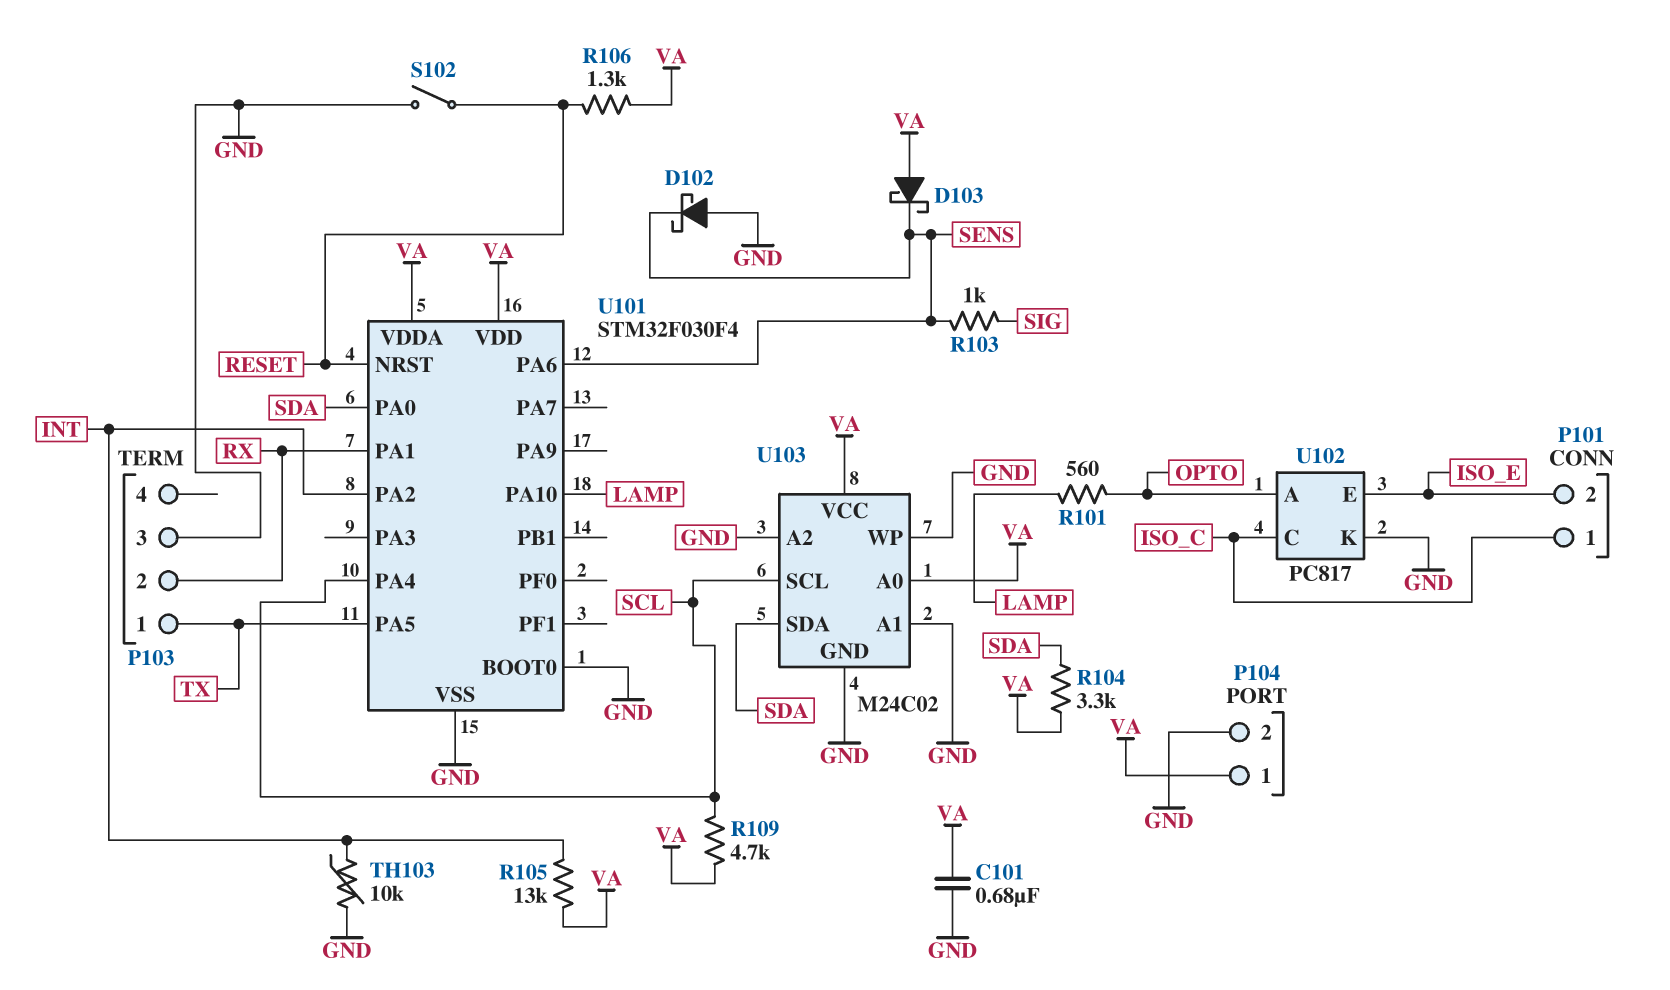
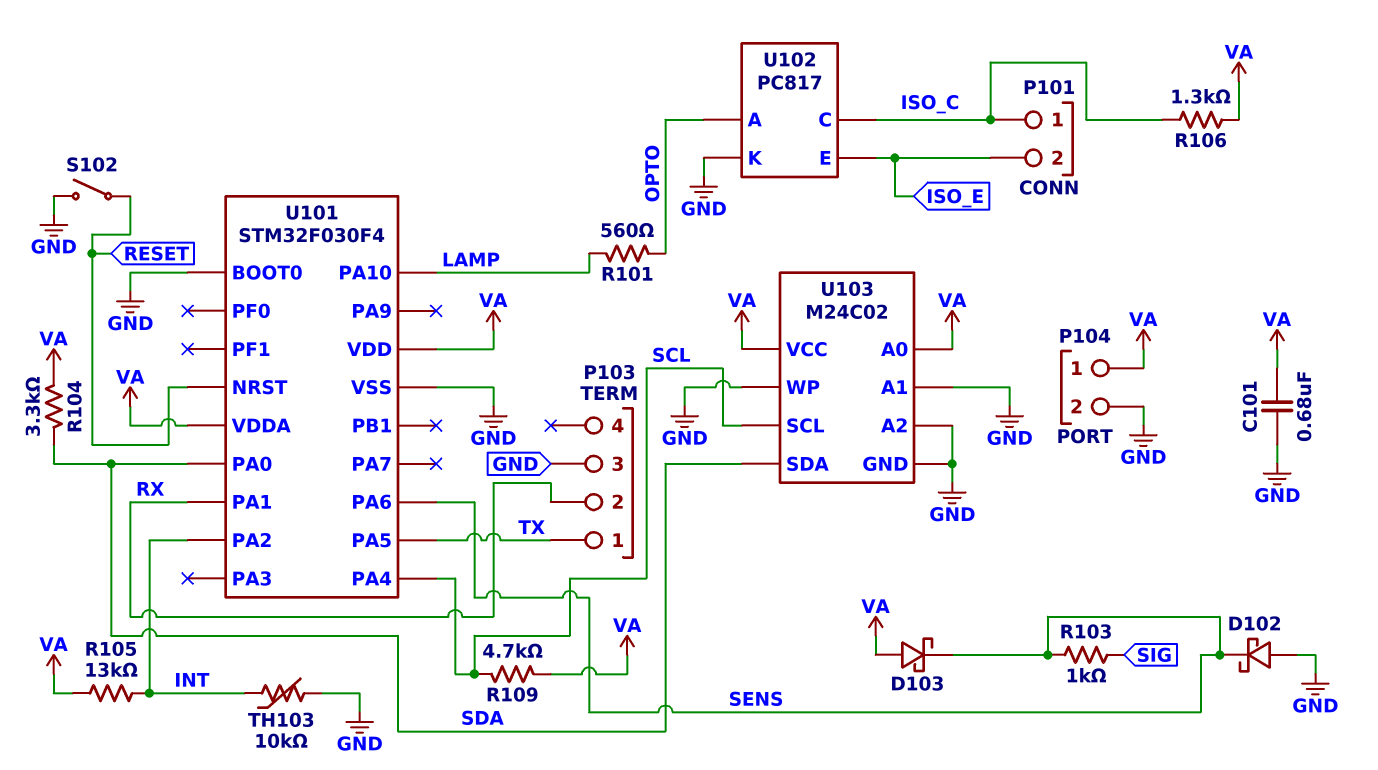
R106: 1.3k (RESET, VA) -> 1.3k (ISO_C, VA)

